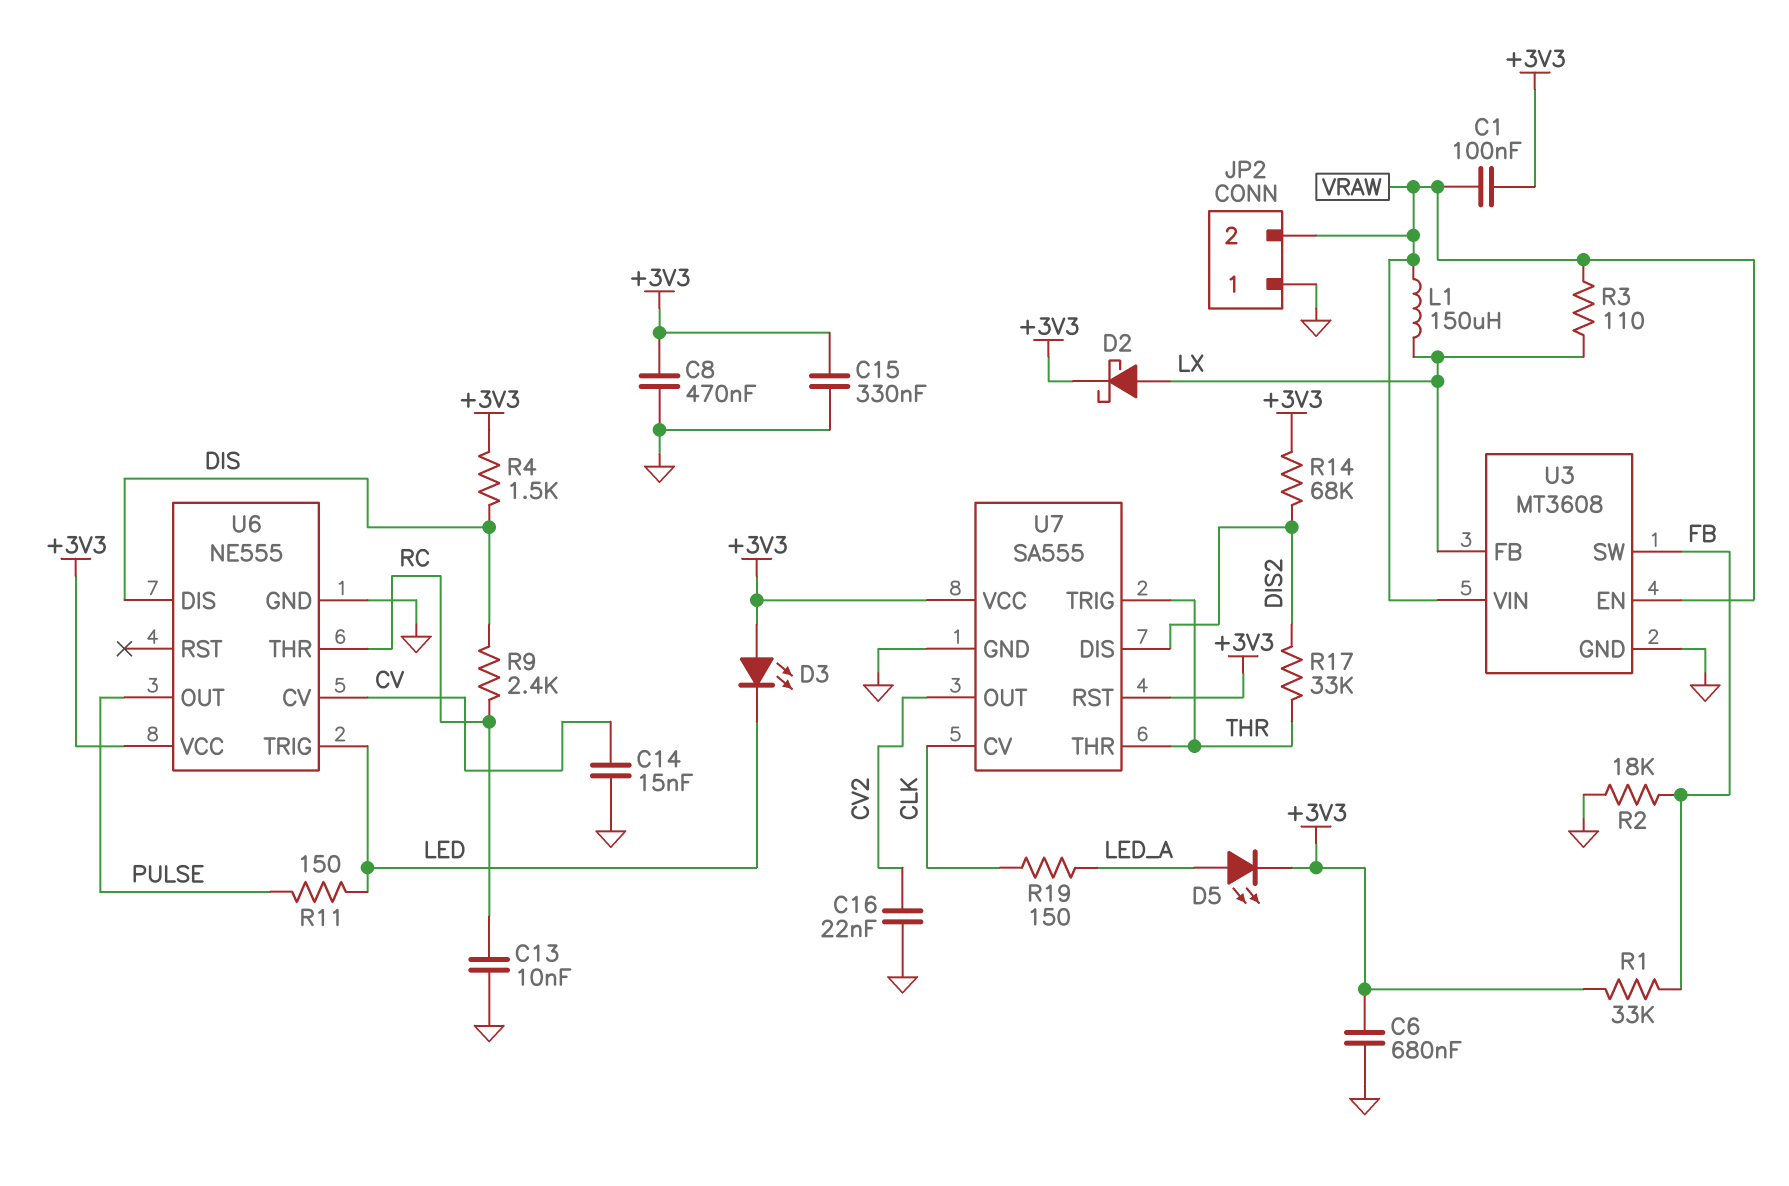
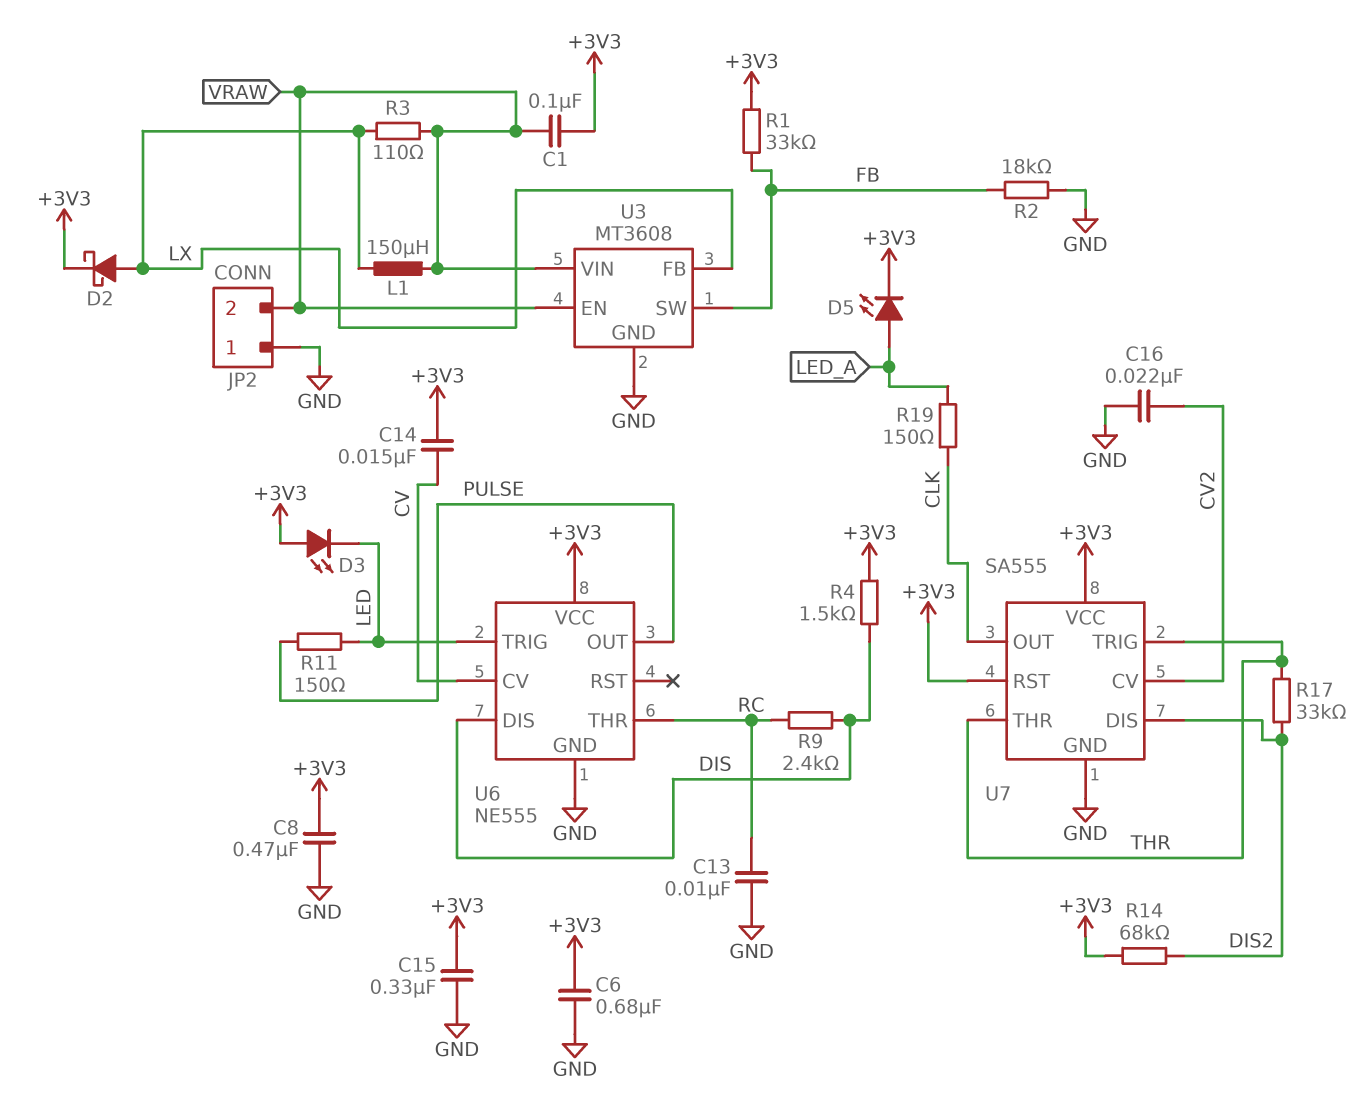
C14: 15nF (CV, GND) -> 15nF (+3V3, CV)
U7 pin CV: CLK -> CV2
U7 pin OUT: CV2 -> CLK

